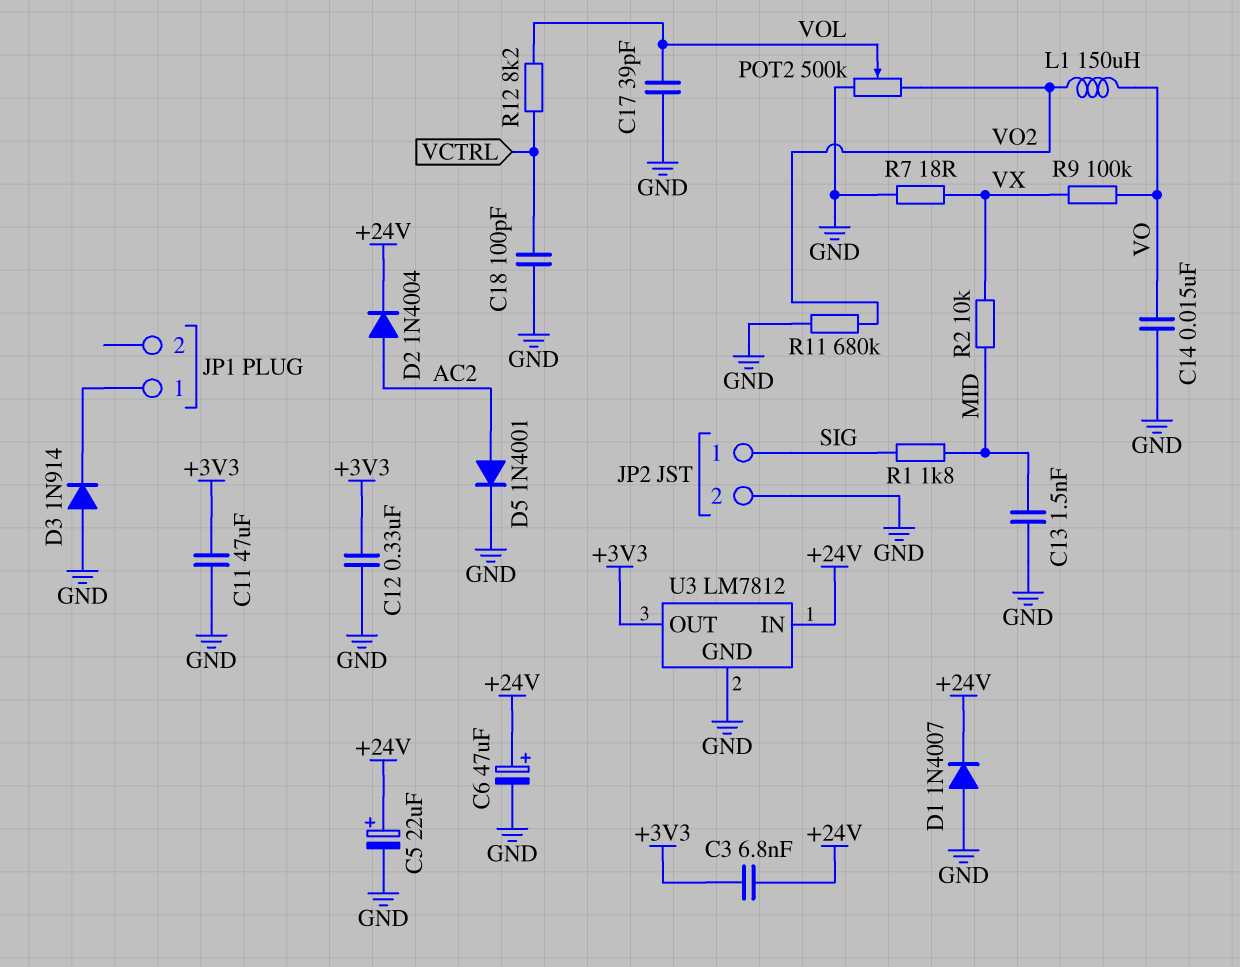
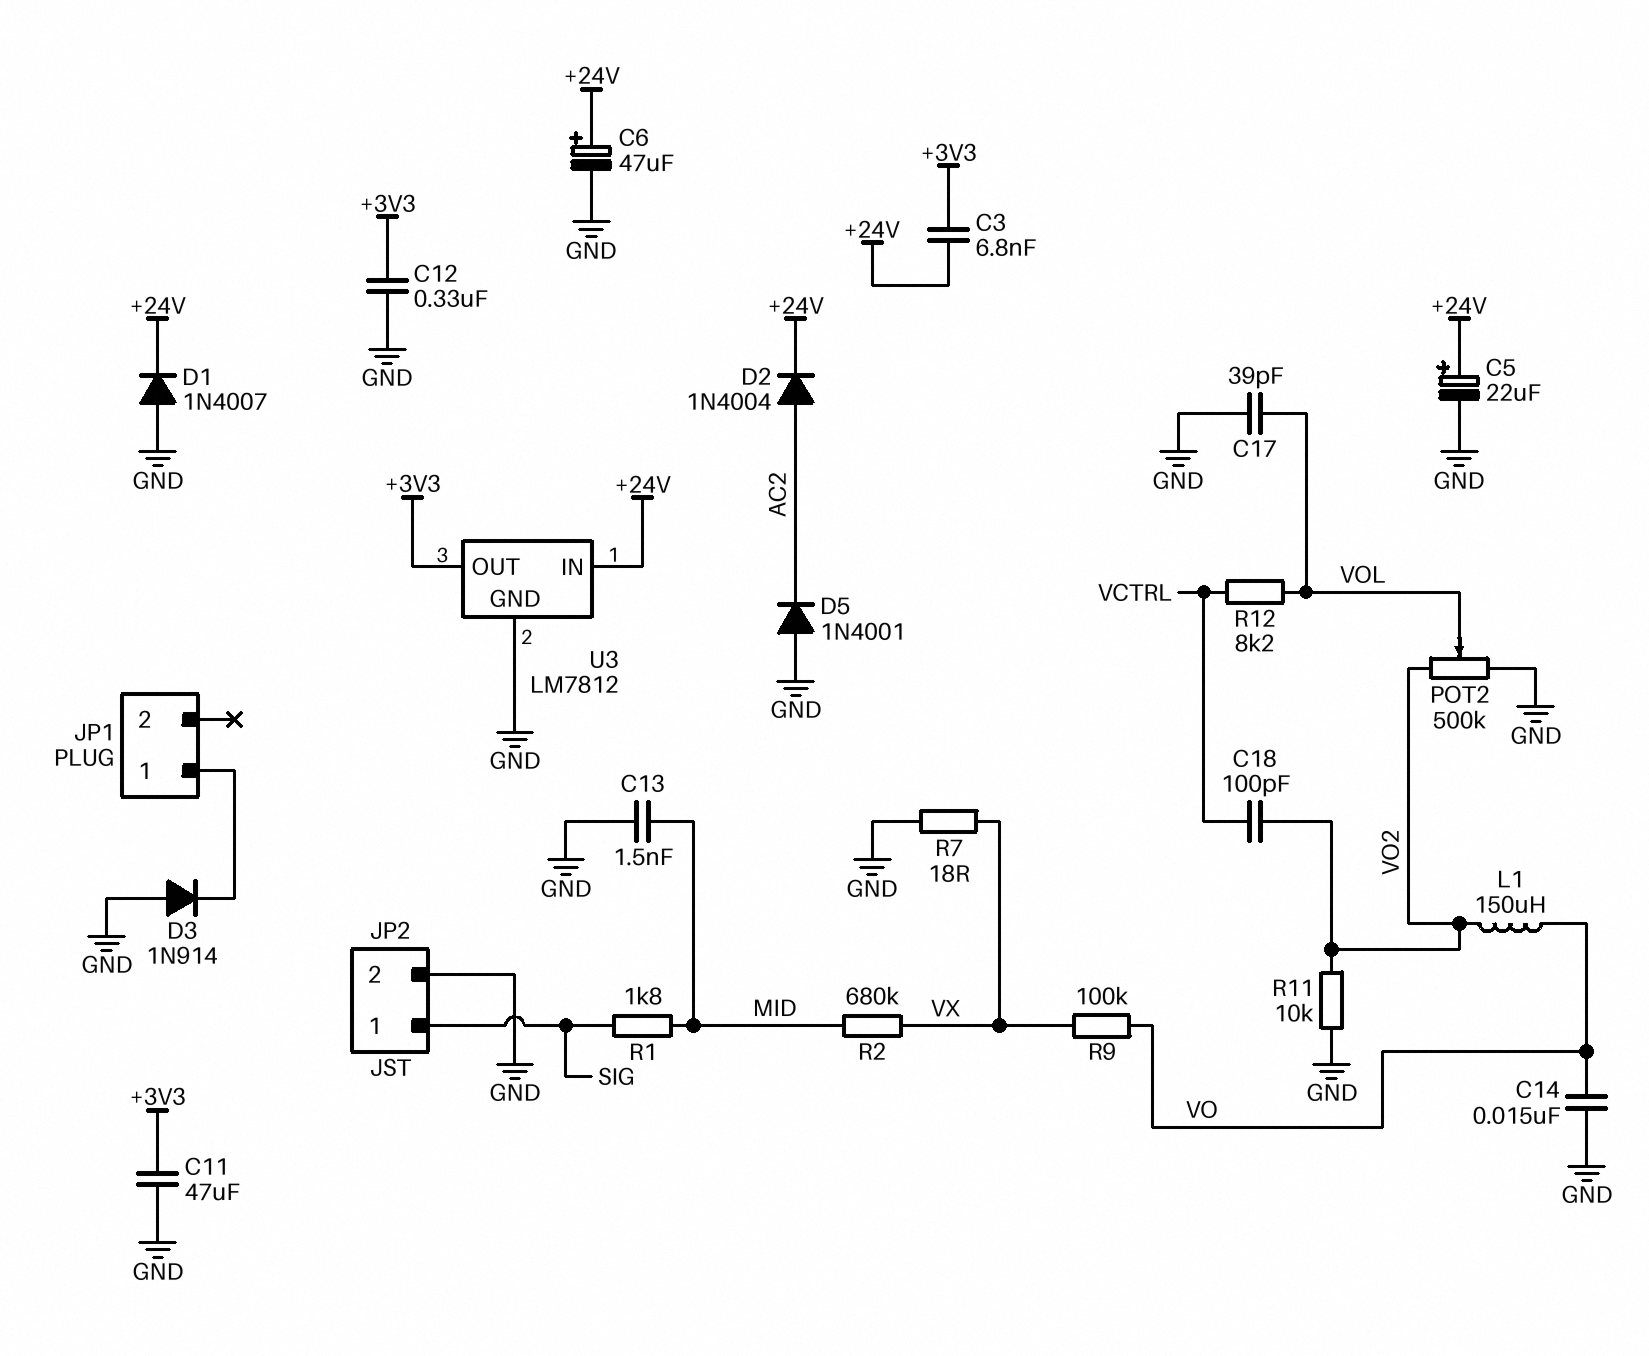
C18: 100pF (GND, VCTRL) -> 100pF (VCTRL, VO2)
D5: diode 1N4001 (A AC2, K GND) -> diode 1N4001 (A GND, K AC2)
R2: 10k (MID, VX) -> 680k (MID, VX)
R11: 680k (GND, VO2) -> 10k (GND, VO2)

